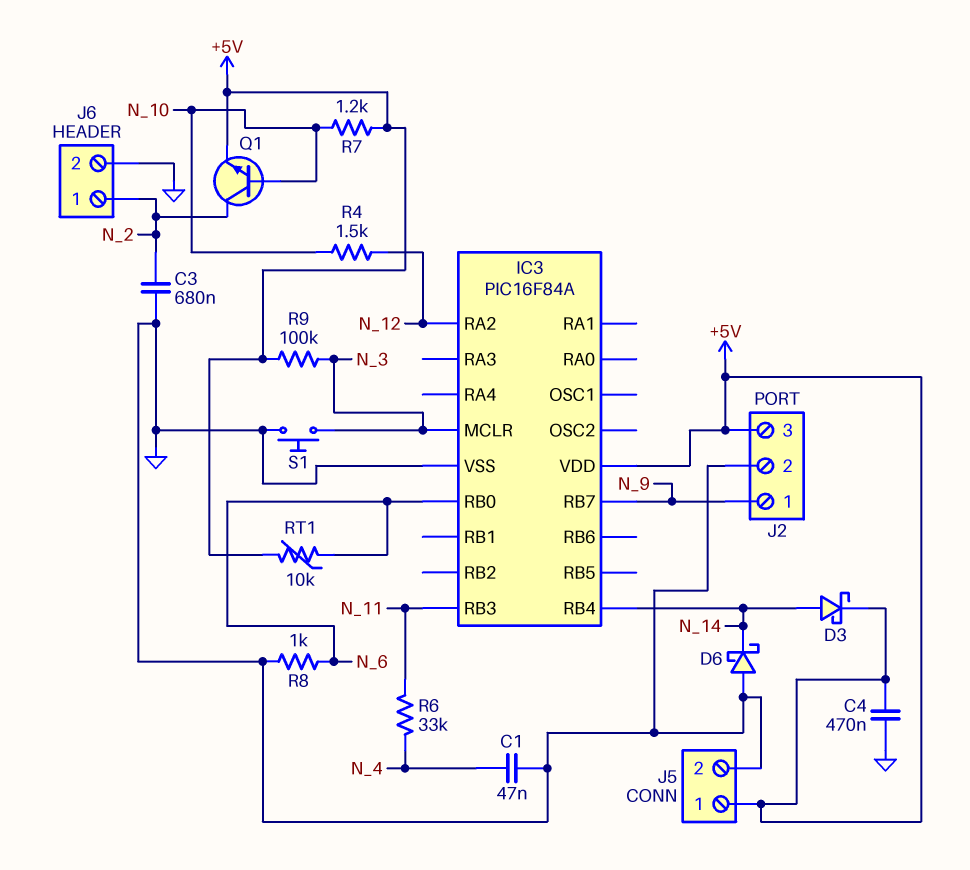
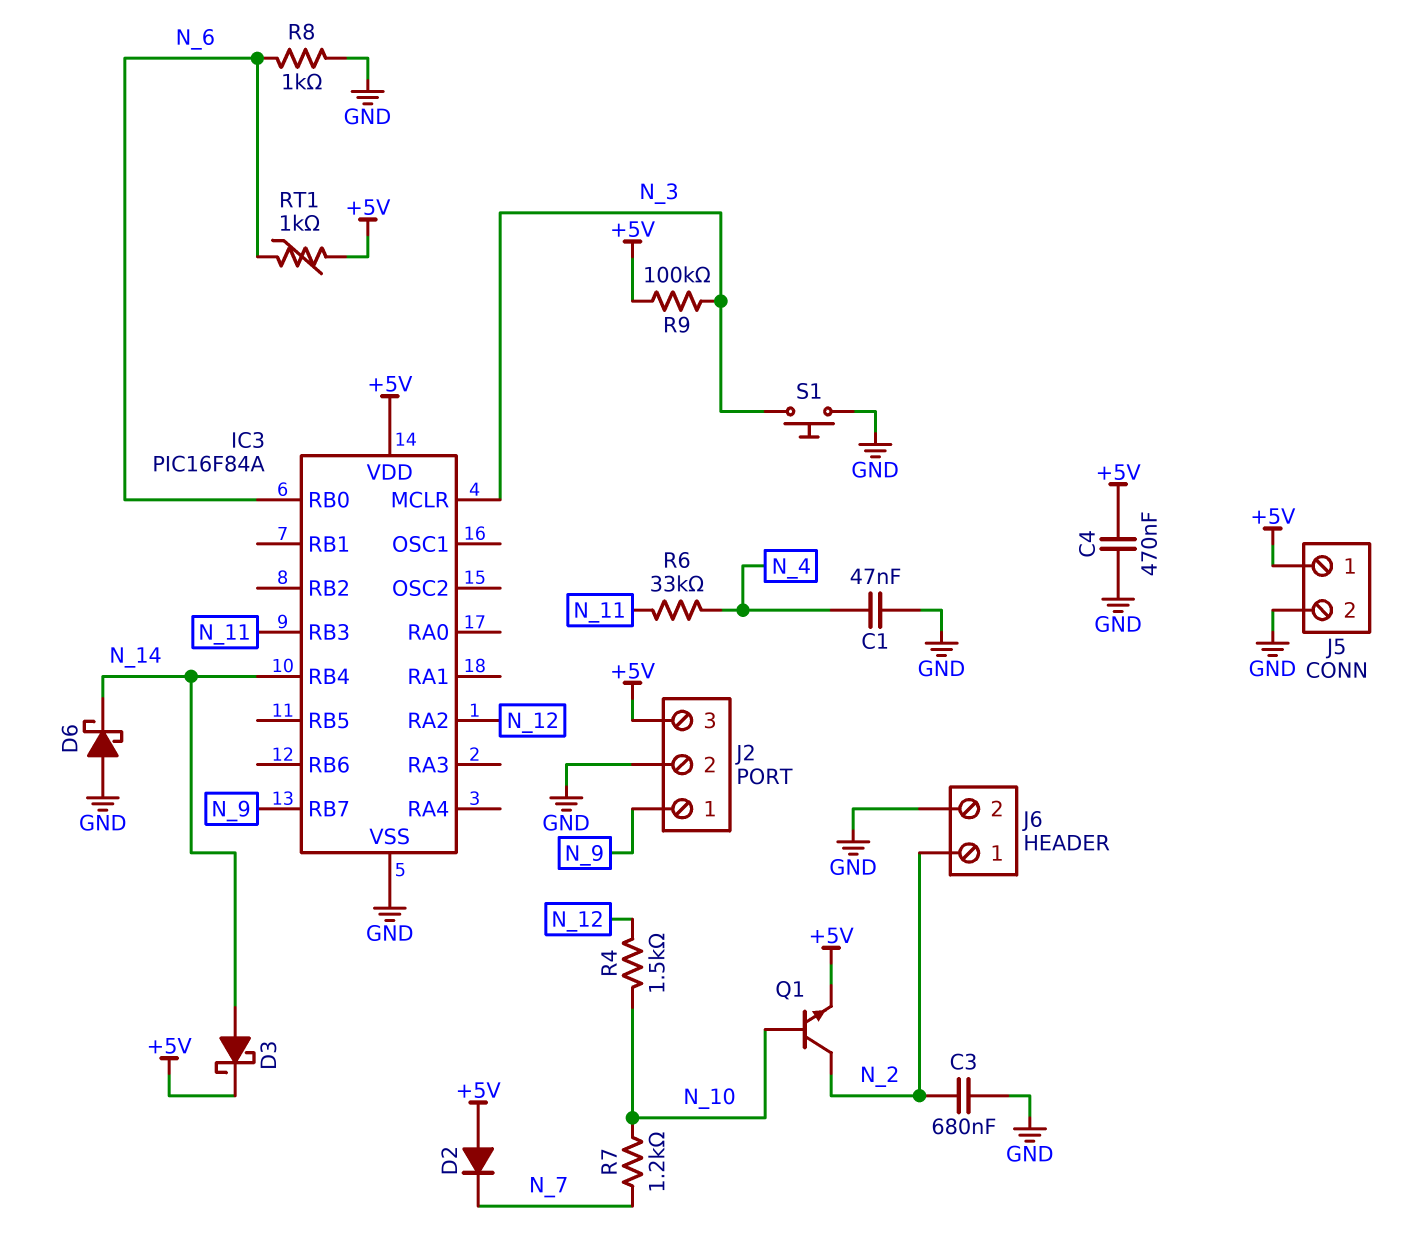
D2: none -> diode (A +5V, K N_7)
R7: 1.2k (+5V, N_10) -> 1.2k (N_7, N_10)
RT1: 10k (+5V, N_6) -> 1k (+5V, N_6)

